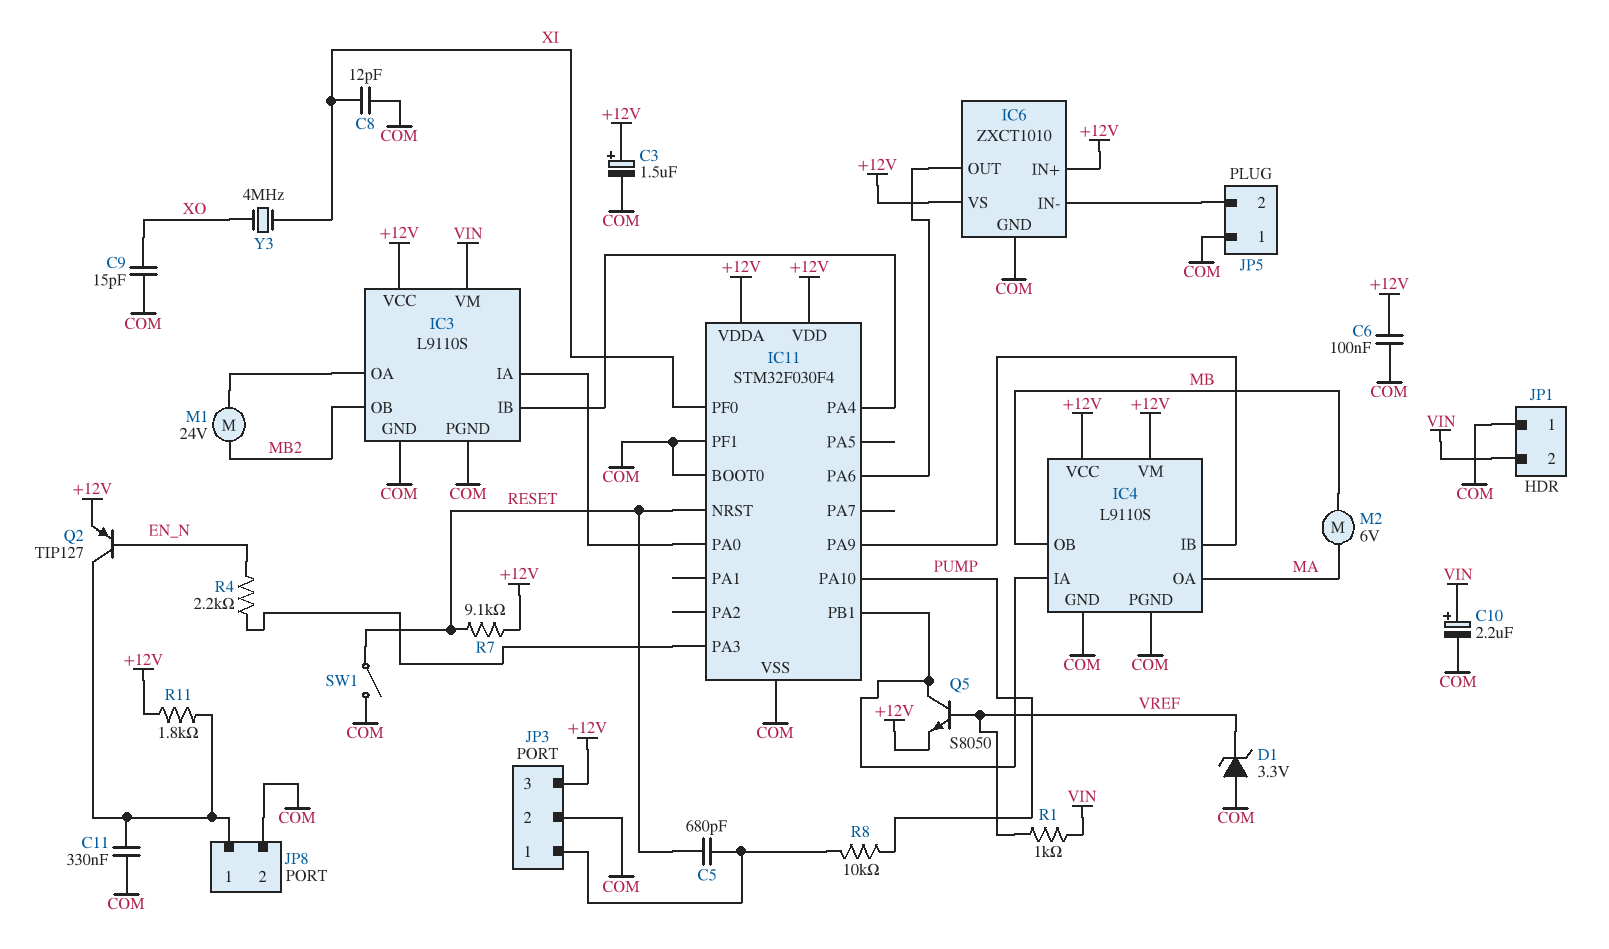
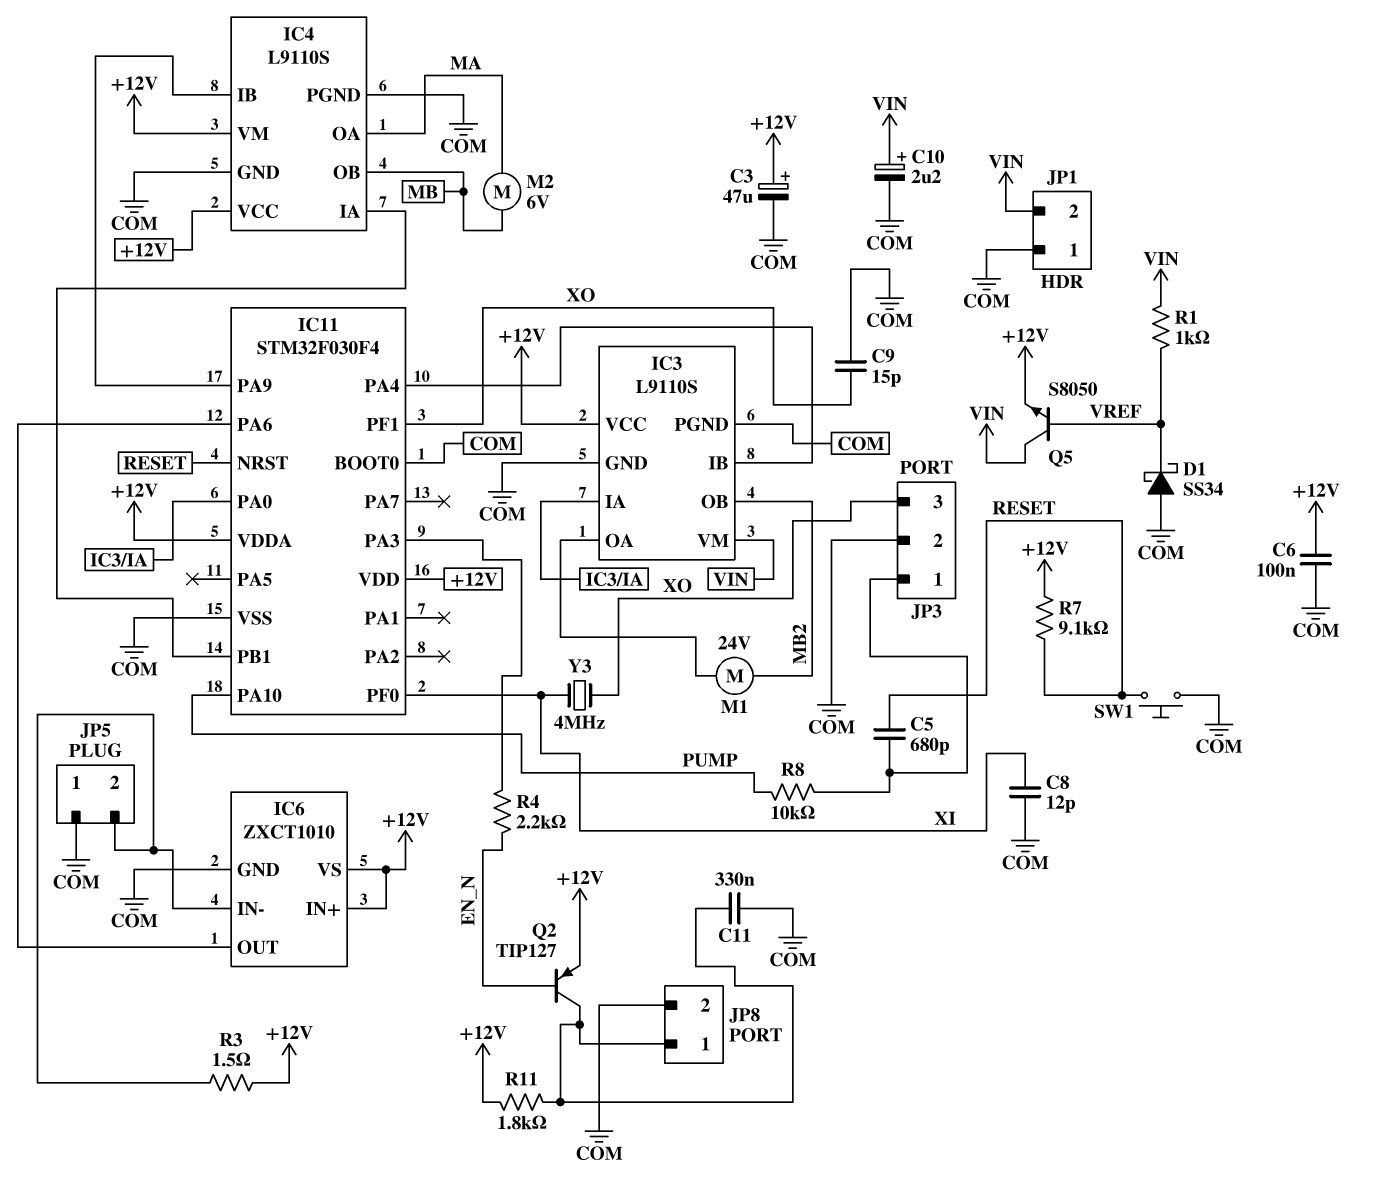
C3: 1.5uF (plus +12V, minus COM) -> 47uF (plus +12V, minus COM)
D1: zener 3.3V (A COM, K VREF) -> schottky SS34 (A COM, K VREF)
IC11 pin PF1: COM -> XO
JP3 pin 3: +12V -> XO
Q5: NPN S8050 (B VREF, C IC4/IA, E +12V) -> NPN S8050 (B VREF, C VIN, E +12V)
R3: none -> 1.5 (+12V, IC6/IN-)
SW1: switch (COM, RESET) -> button (COM, RESET)

